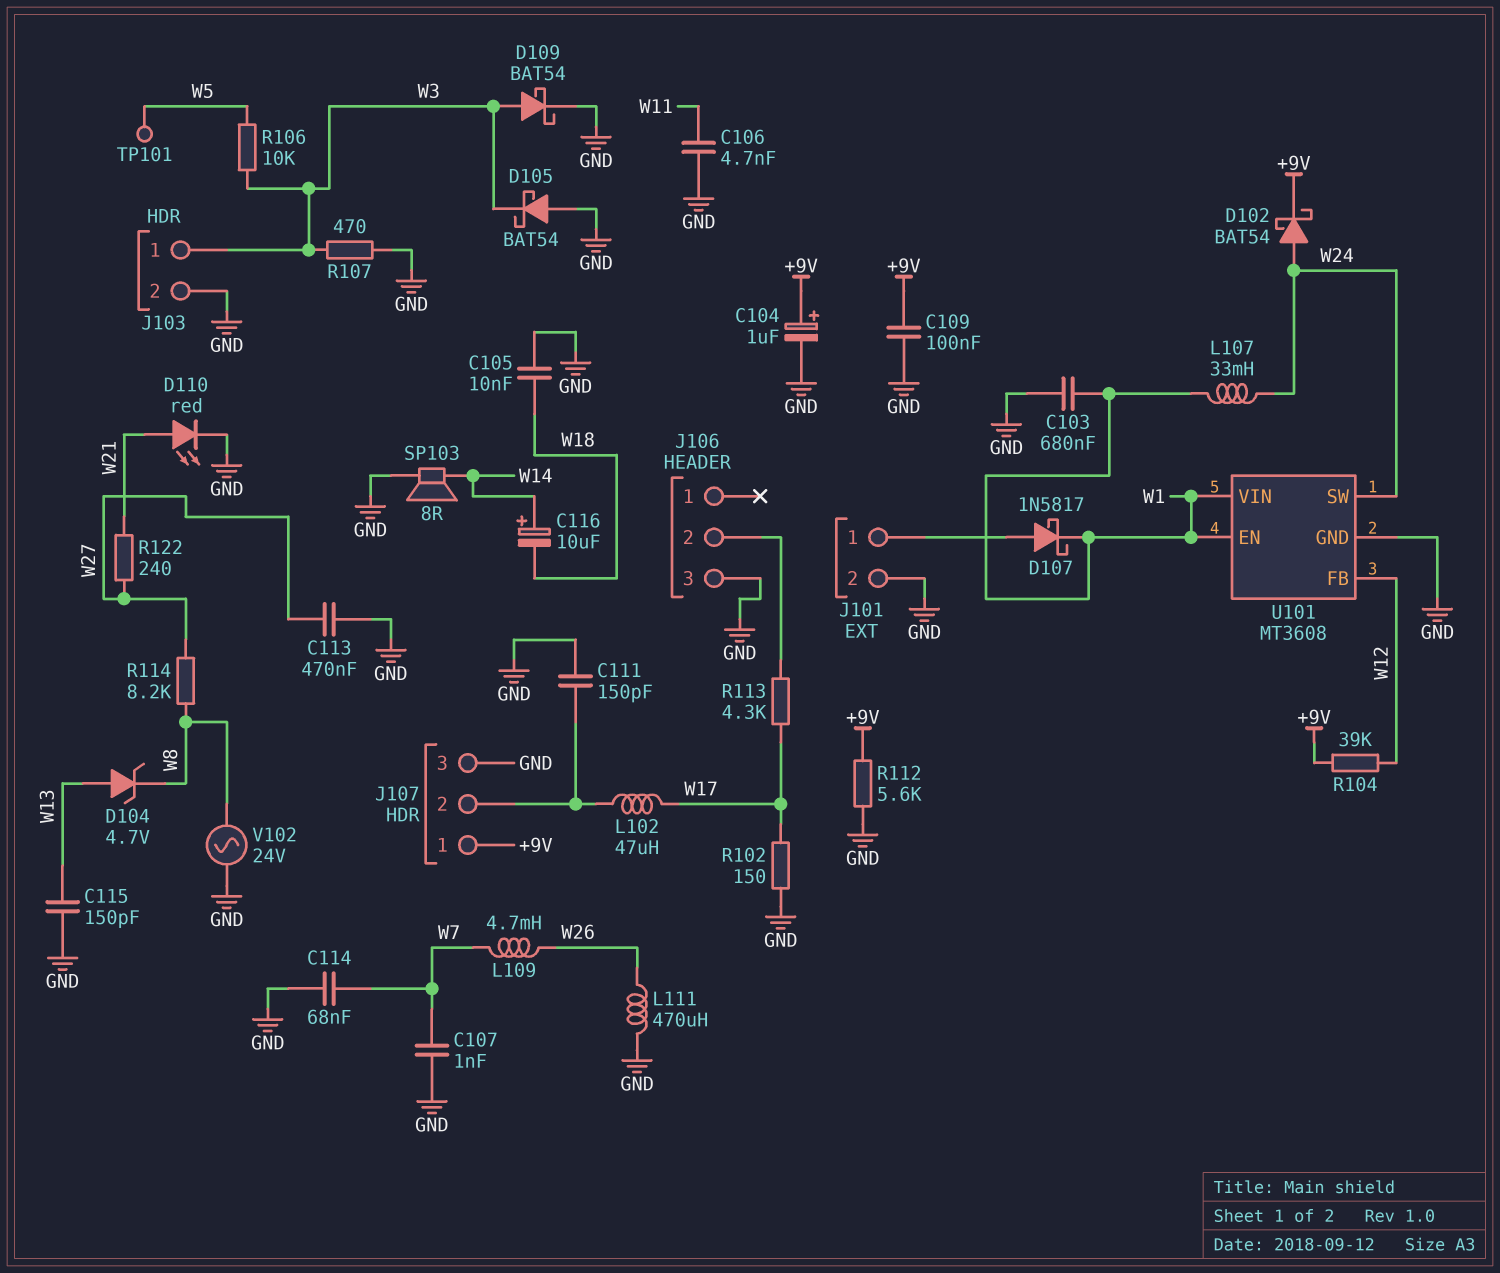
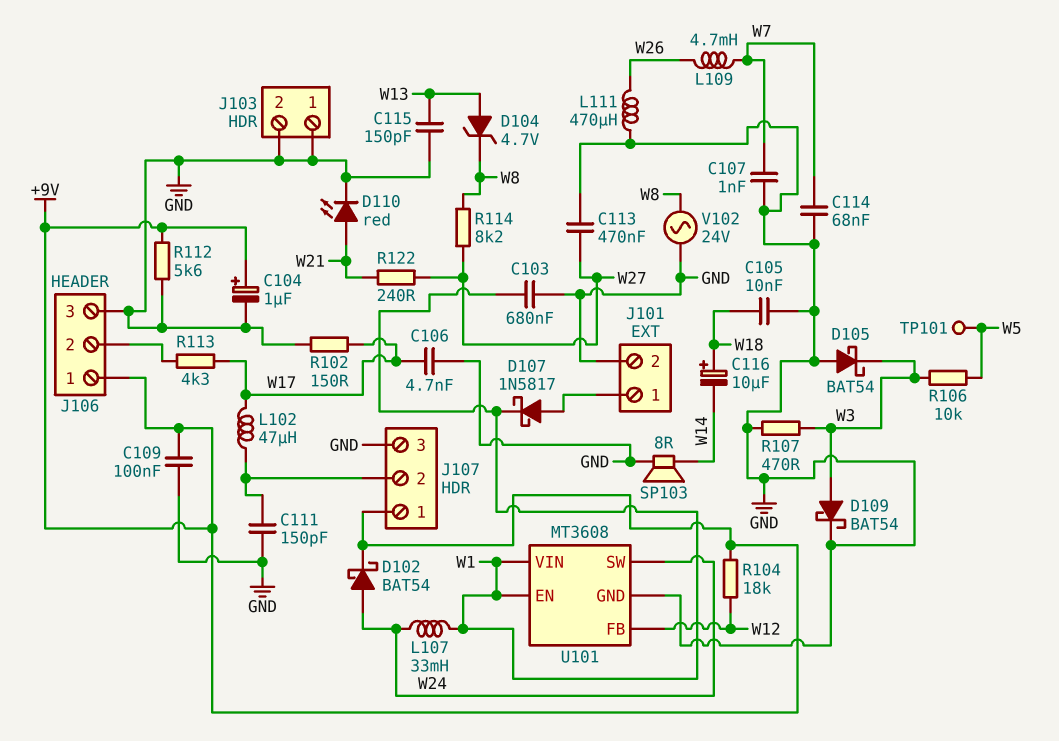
C106: 4.7nF (GND, W11) -> 4.7nF (GND, W17)
C116: 10uF (plus W14, minus W18) -> 10uF (plus W18, minus W14)
J103 pin 1: W3 -> GND
J106 pin 1: none -> +9V
R104: 39k (+9V, W12) -> 18k (+9V, W12)

